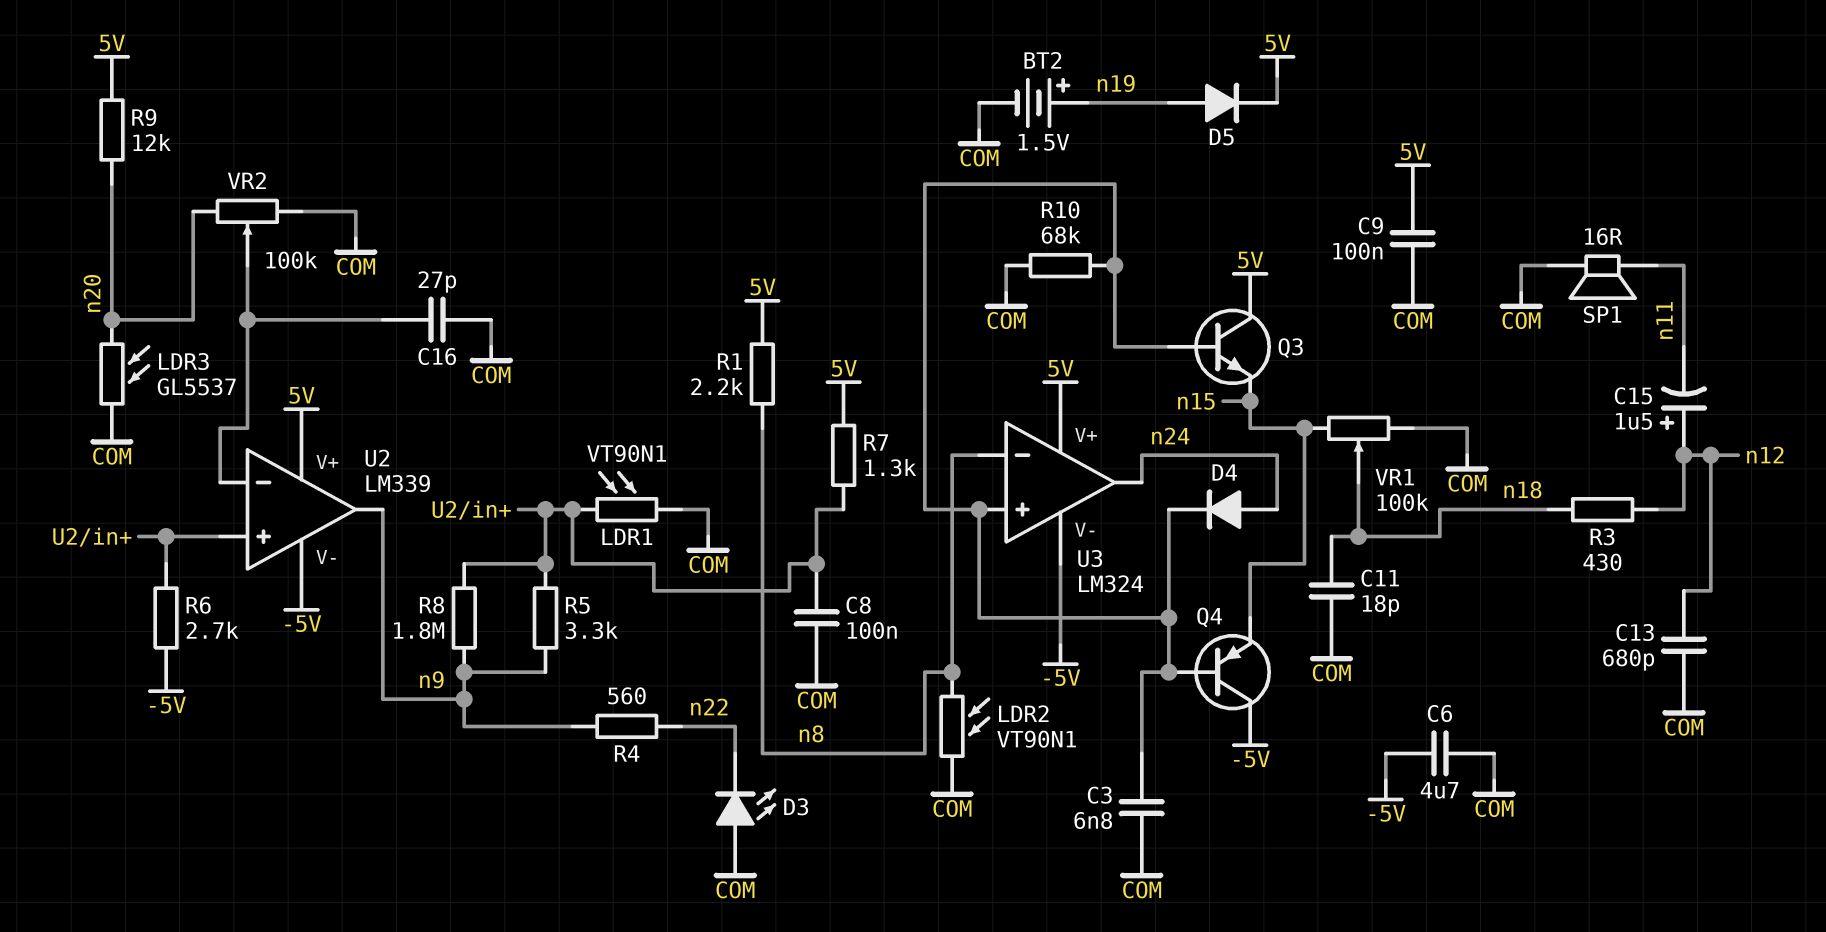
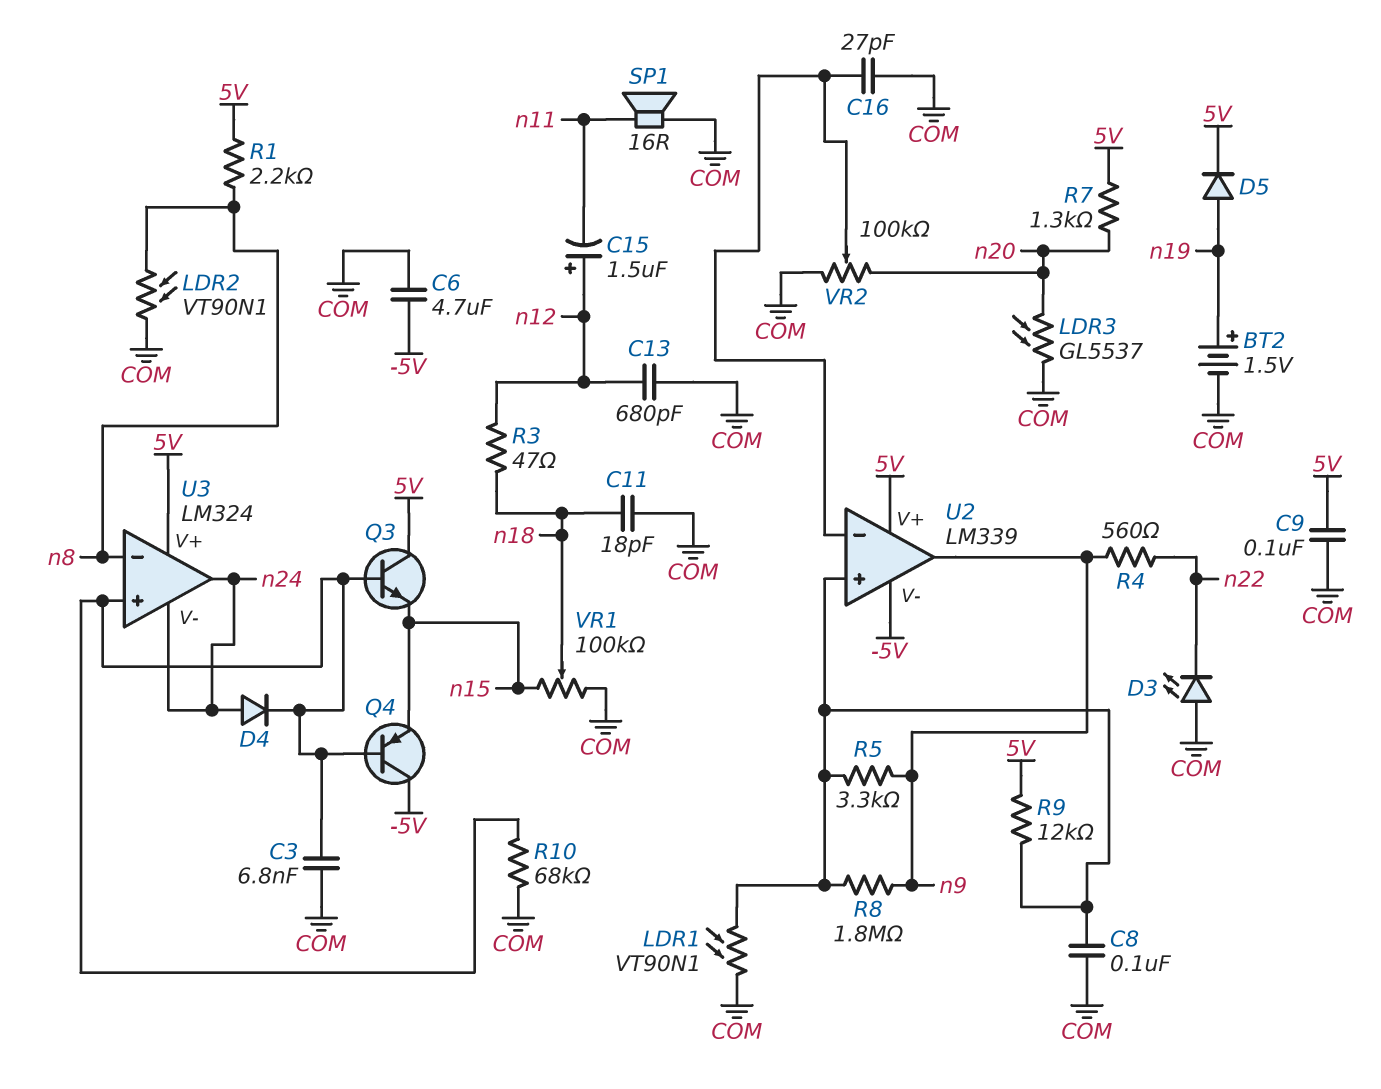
R3: 430 (n12, n18) -> 47 (n12, n18)
R6: 2.7k (-5V, U2/in+) -> none
R7: 1.3k (5V, U2/in+) -> 1.3k (5V, n20)
R9: 12k (5V, n20) -> 12k (5V, U2/in+)
U3 pin V-: -5V -> n24

